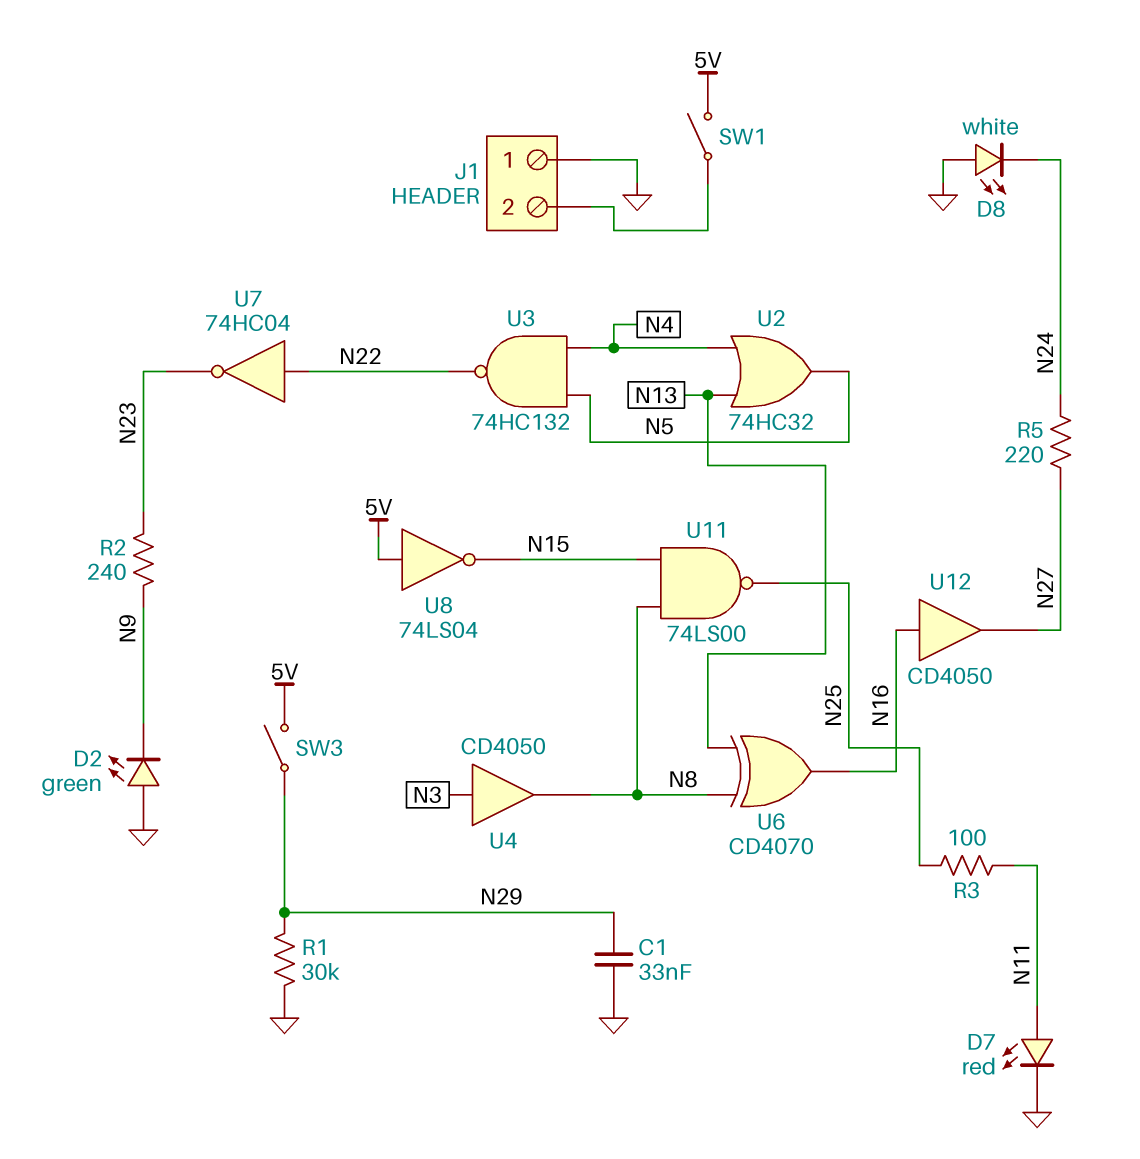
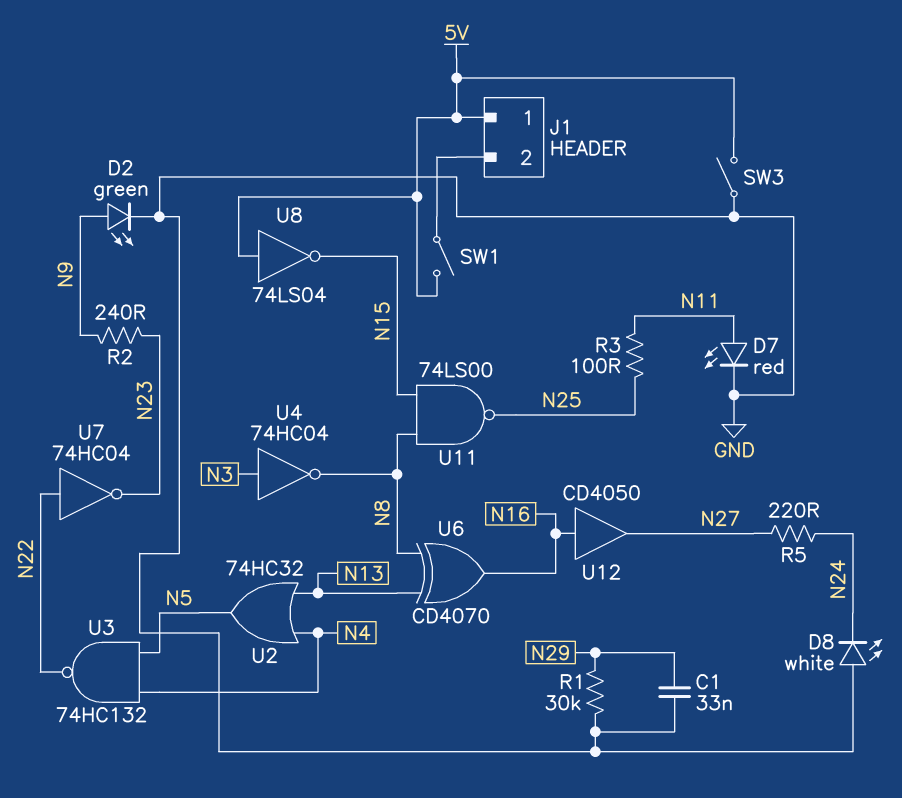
D2: LED green (A GND, K N9) -> LED green (A N9, K GND)
J1 pin 1: GND -> 5V
SW3: switch (5V, N29) -> switch (5V, GND)
U4: buffer CD4050 (in N3, out N8) -> NOT 74HC04 (in N3, out N8)

